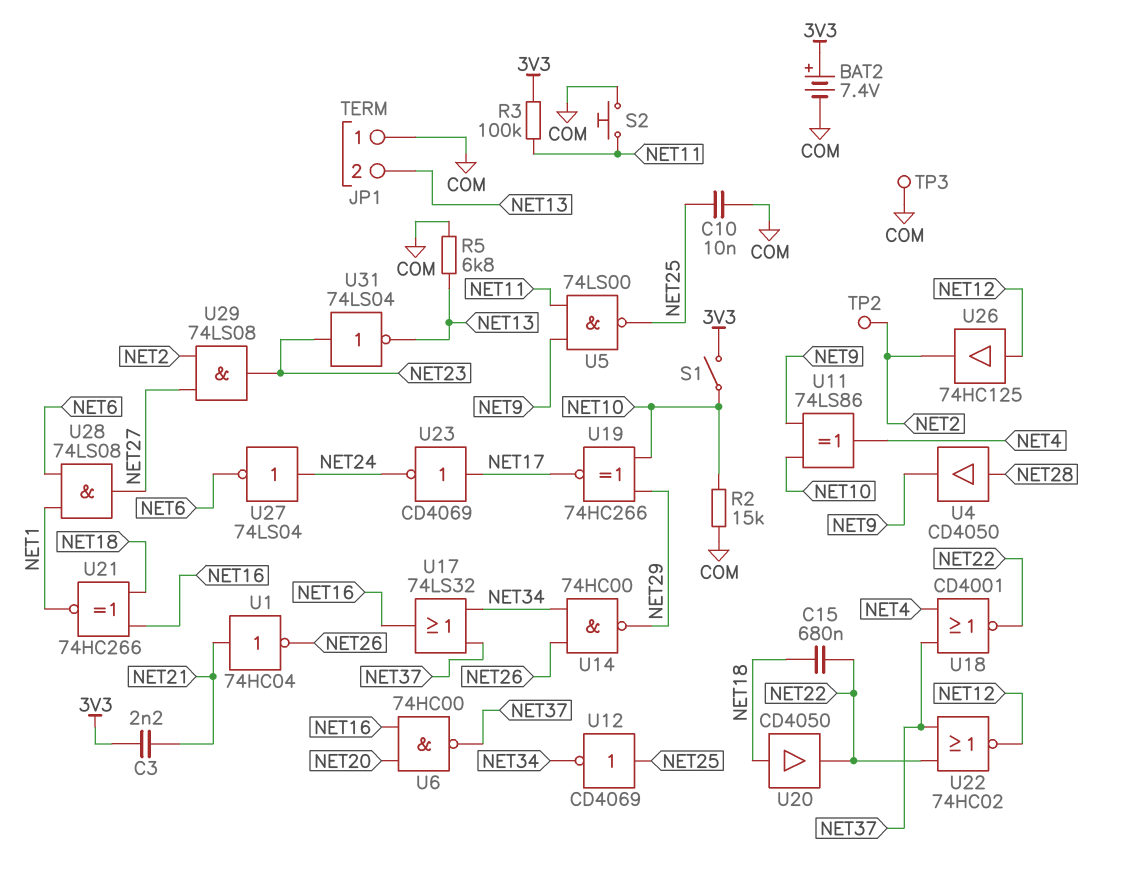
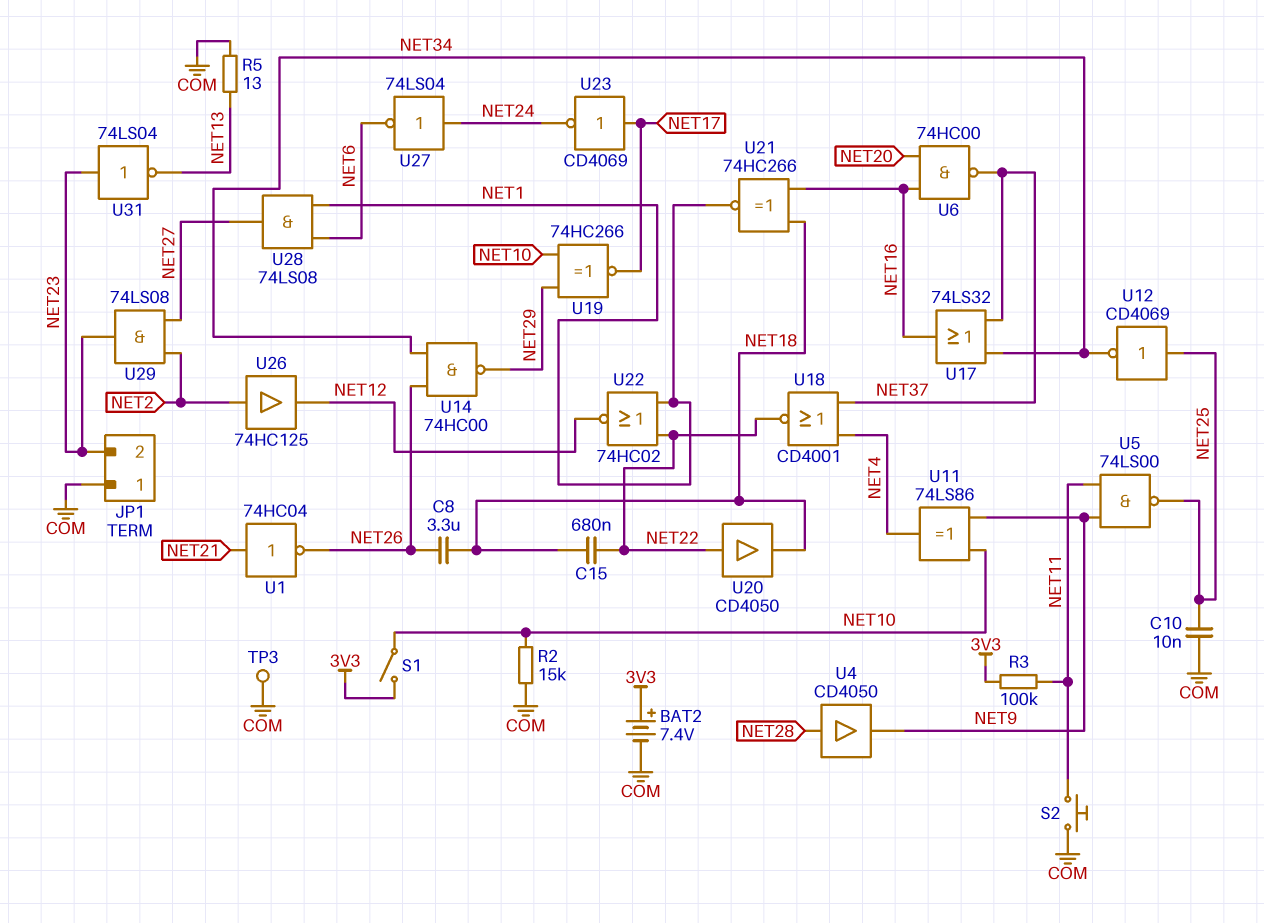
C3: 2.2nF (3V3, NET21) -> none
C8: none -> 3.3uF (NET18, NET26)
JP1 pin 2: NET13 -> NET23
R5: 6.8k (COM, NET13) -> 13 (COM, NET13)
TP2: test point (NET2) -> none
U20: buffer CD4050 (in NET18, out NET22) -> buffer CD4050 (in NET22, out NET18)
U22: NOR 74HC02 (in NET22, in NET37, out NET12) -> NOR 74HC02 (in NET1, in NET22, out NET12)
U26: buffer 74HC125 (in NET12, out NET2) -> buffer 74HC125 (in NET2, out NET12)

